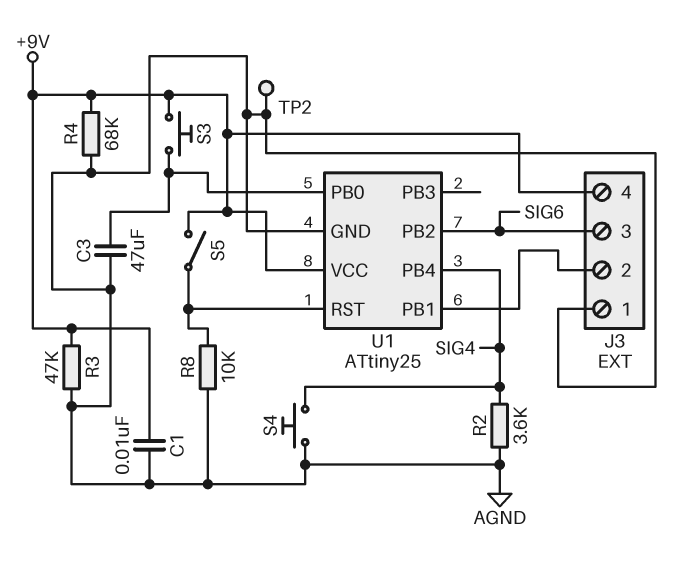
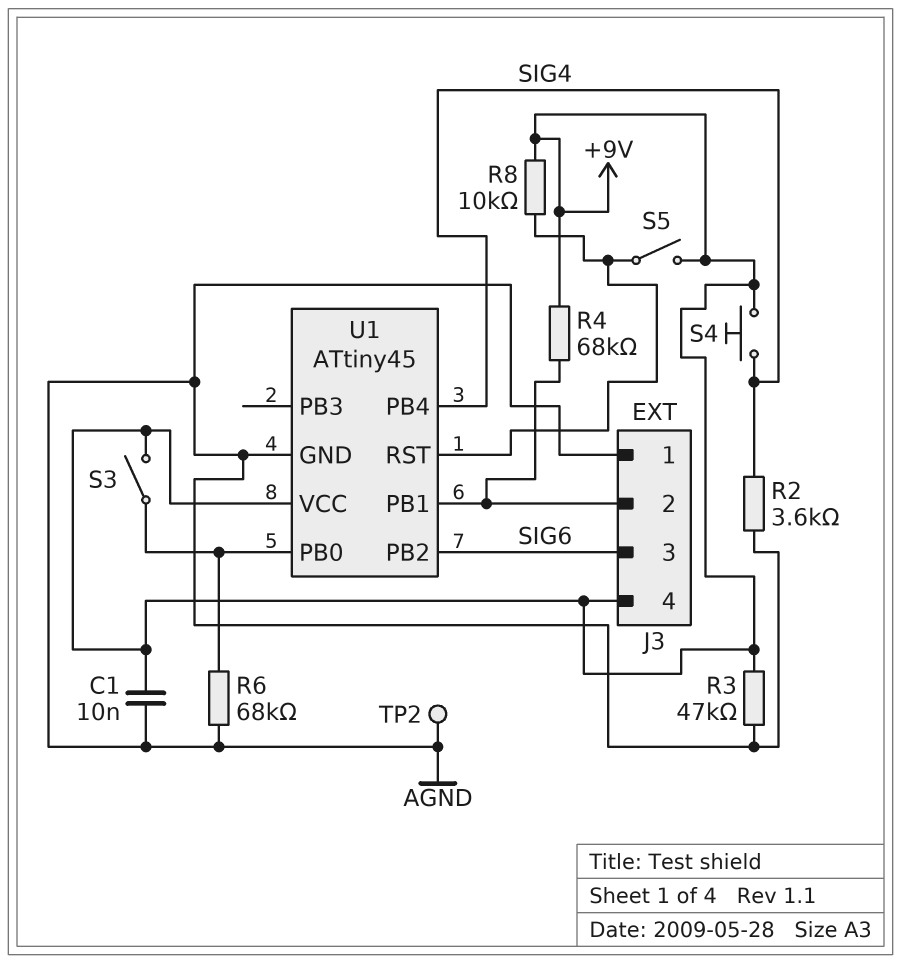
C3: 47uF (AGND, U1/PB0) -> none
R4: 68k (+9V, AGND) -> 68k (+9V, J3/2)
R6: none -> 68k (AGND, U1/PB0)
R8: 10k (AGND, U1/RST) -> 10k (+9V, U1/RST)
S3: button (+9V, U1/PB0) -> switch (+9V, U1/PB0)
S4: button (AGND, SIG4) -> button (+9V, SIG4)
U1: ATtiny25 -> ATtiny45

